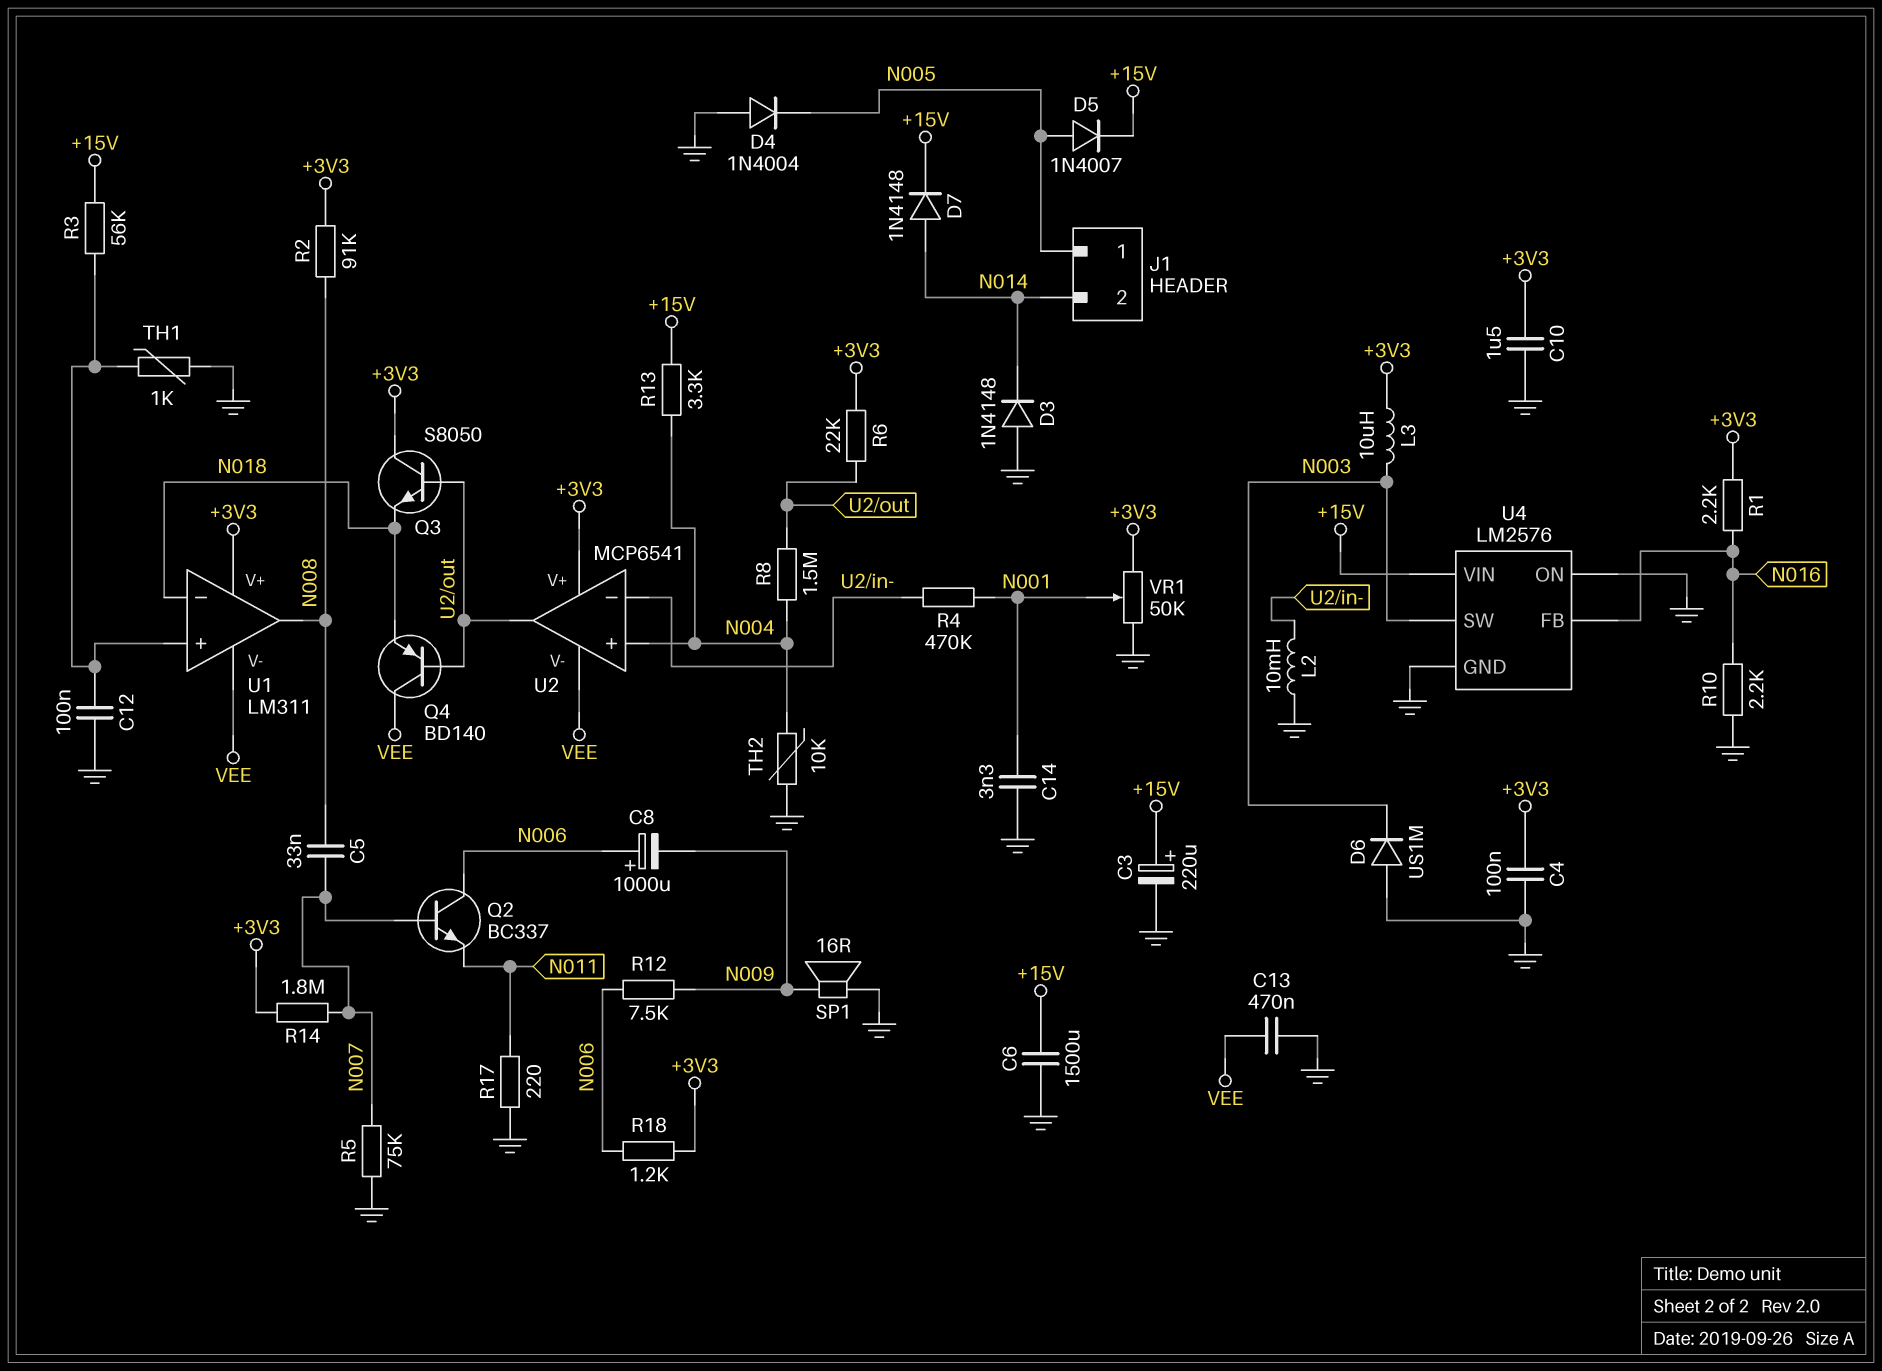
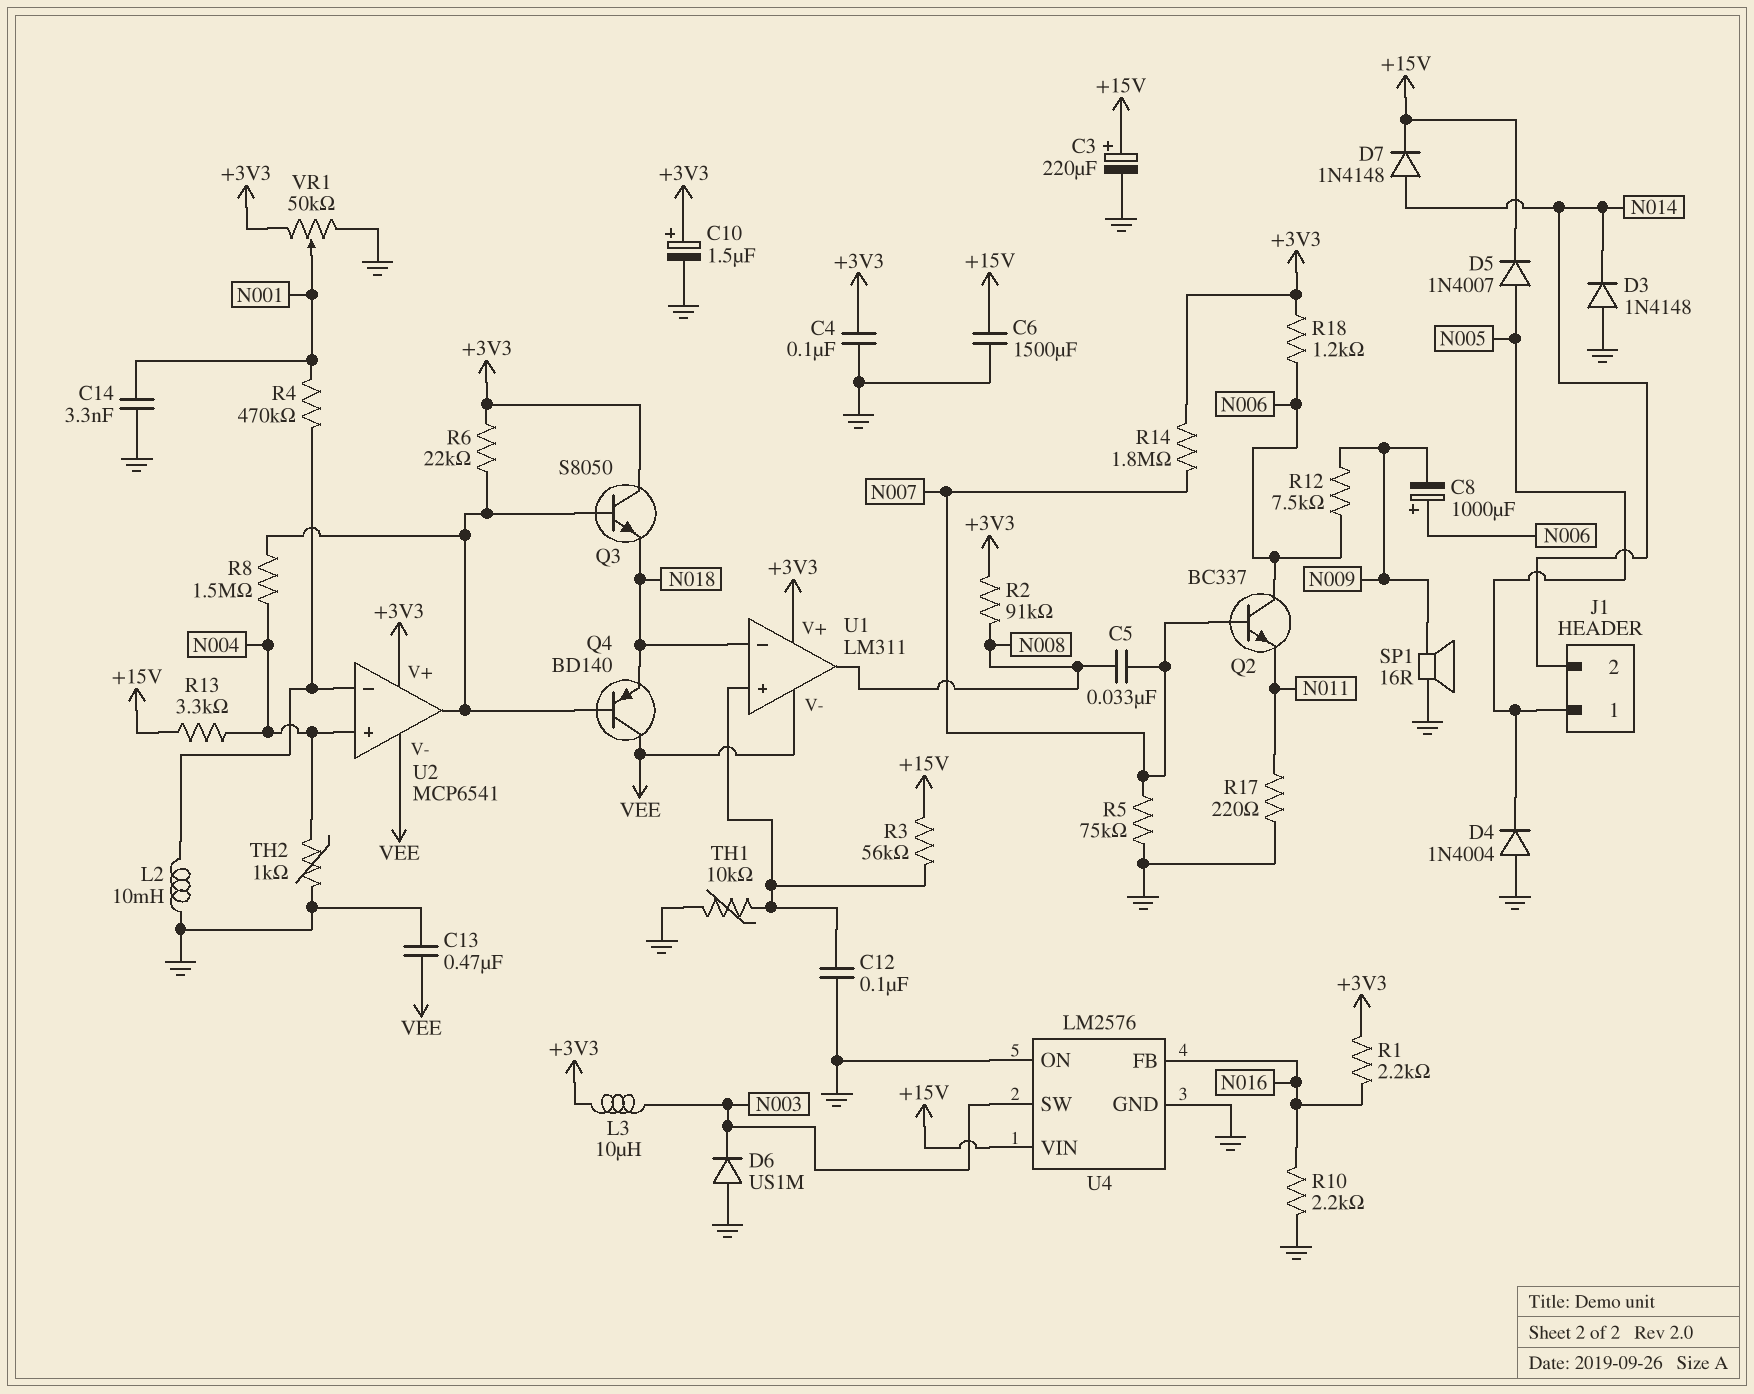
C10: 1.5uF (+3V3, GND) -> 1.5uF (plus +3V3, minus GND)
TH1: 1k (GND, U1/in+) -> 10k (GND, U1/in+)
TH2: 10k (GND, N004) -> 1k (GND, N004)

